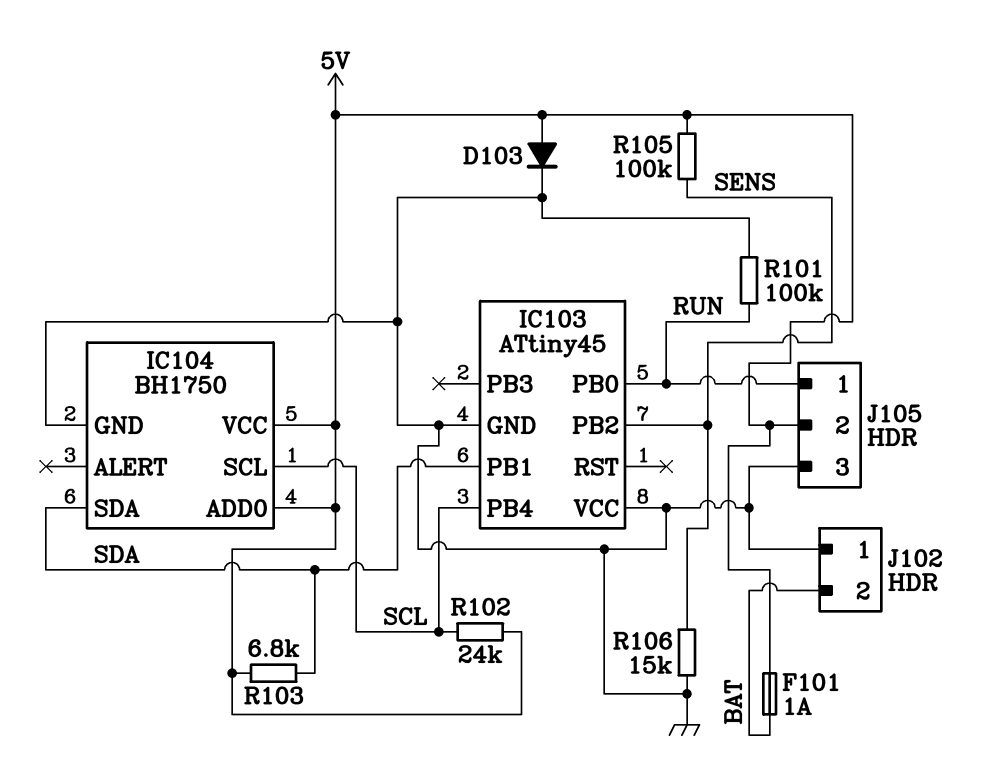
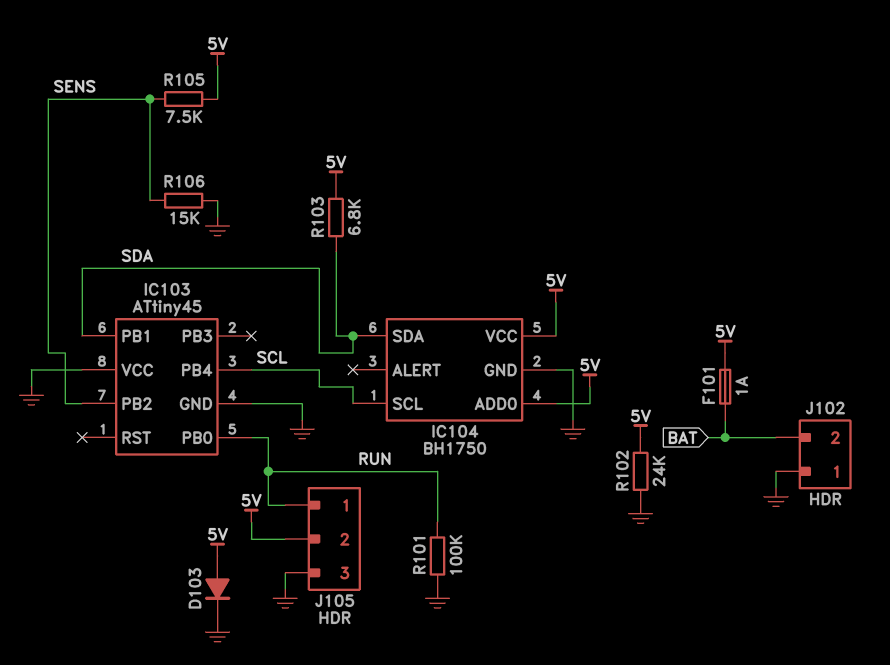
R102: 24k (5V, SCL) -> 24k (5V, GND)
R105: 100k (5V, SENS) -> 7.5k (5V, SENS)

